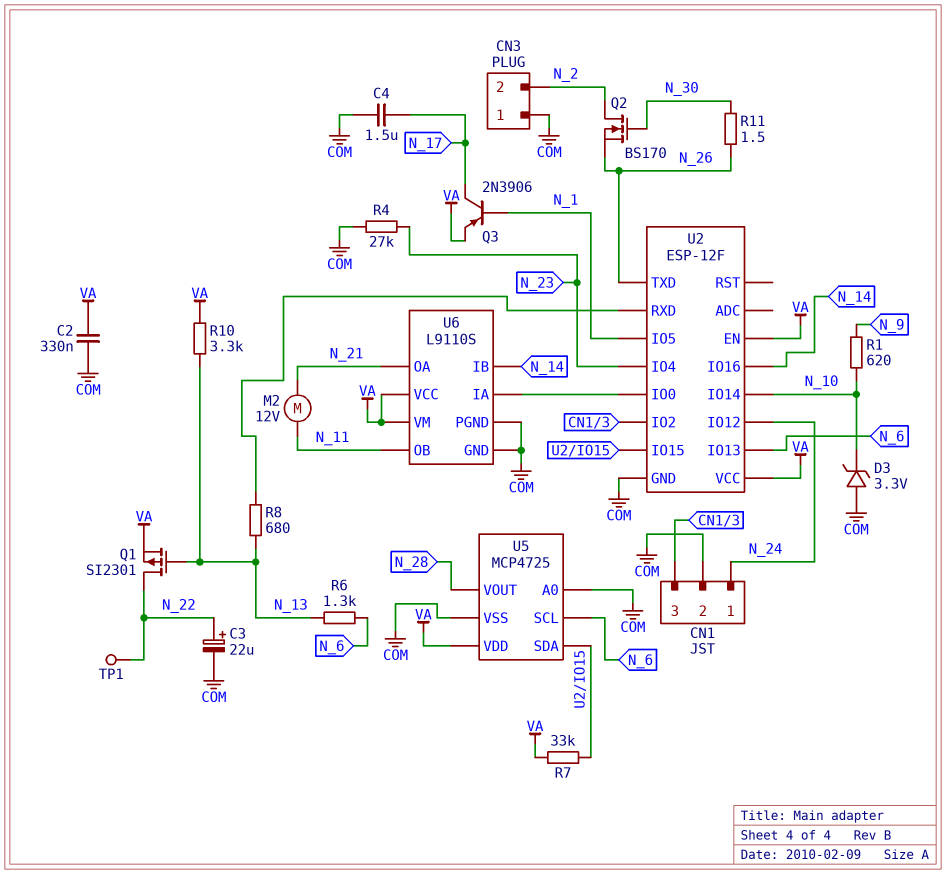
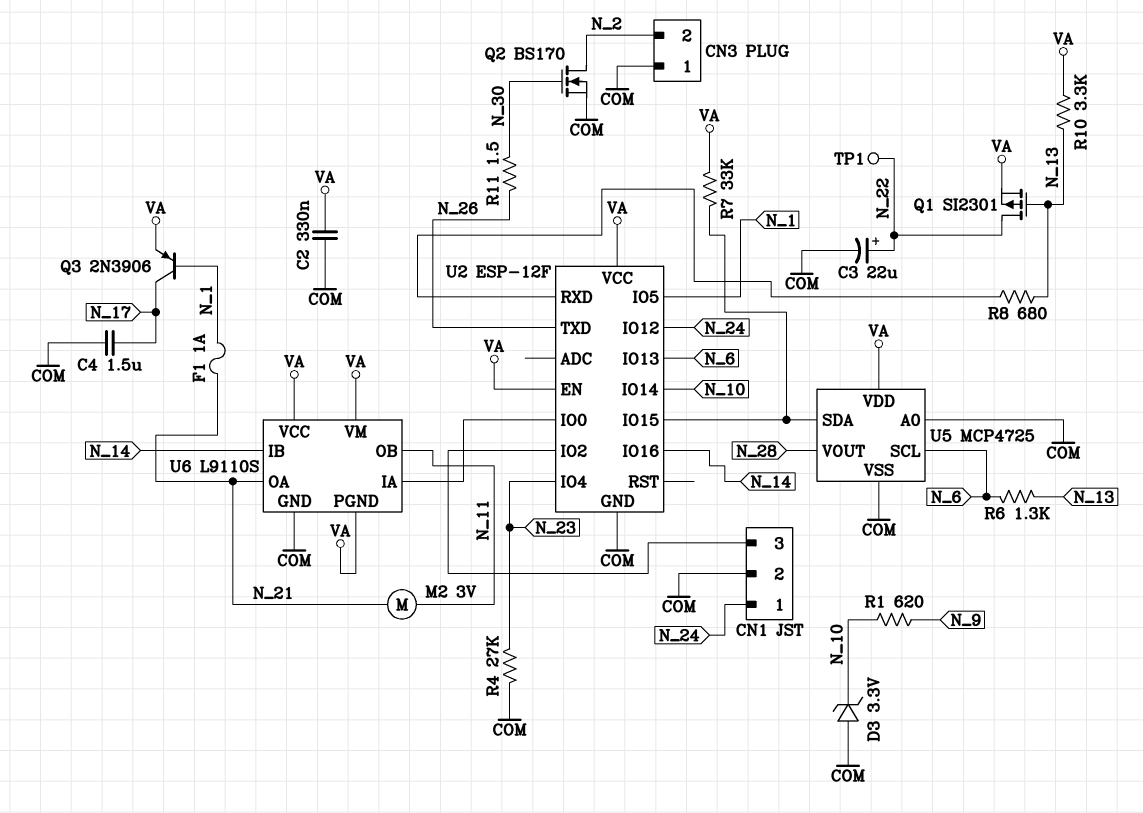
F1: none -> 1A (N_1, N_21)
M2: motor 12V (N_11, N_21) -> motor 3V (N_11, N_21)
Q2: NMOS BS170 (G N_30, D N_2, S N_26) -> NMOS BS170 (G N_30, D N_2, S COM)
U6 pin PGND: COM -> VA

